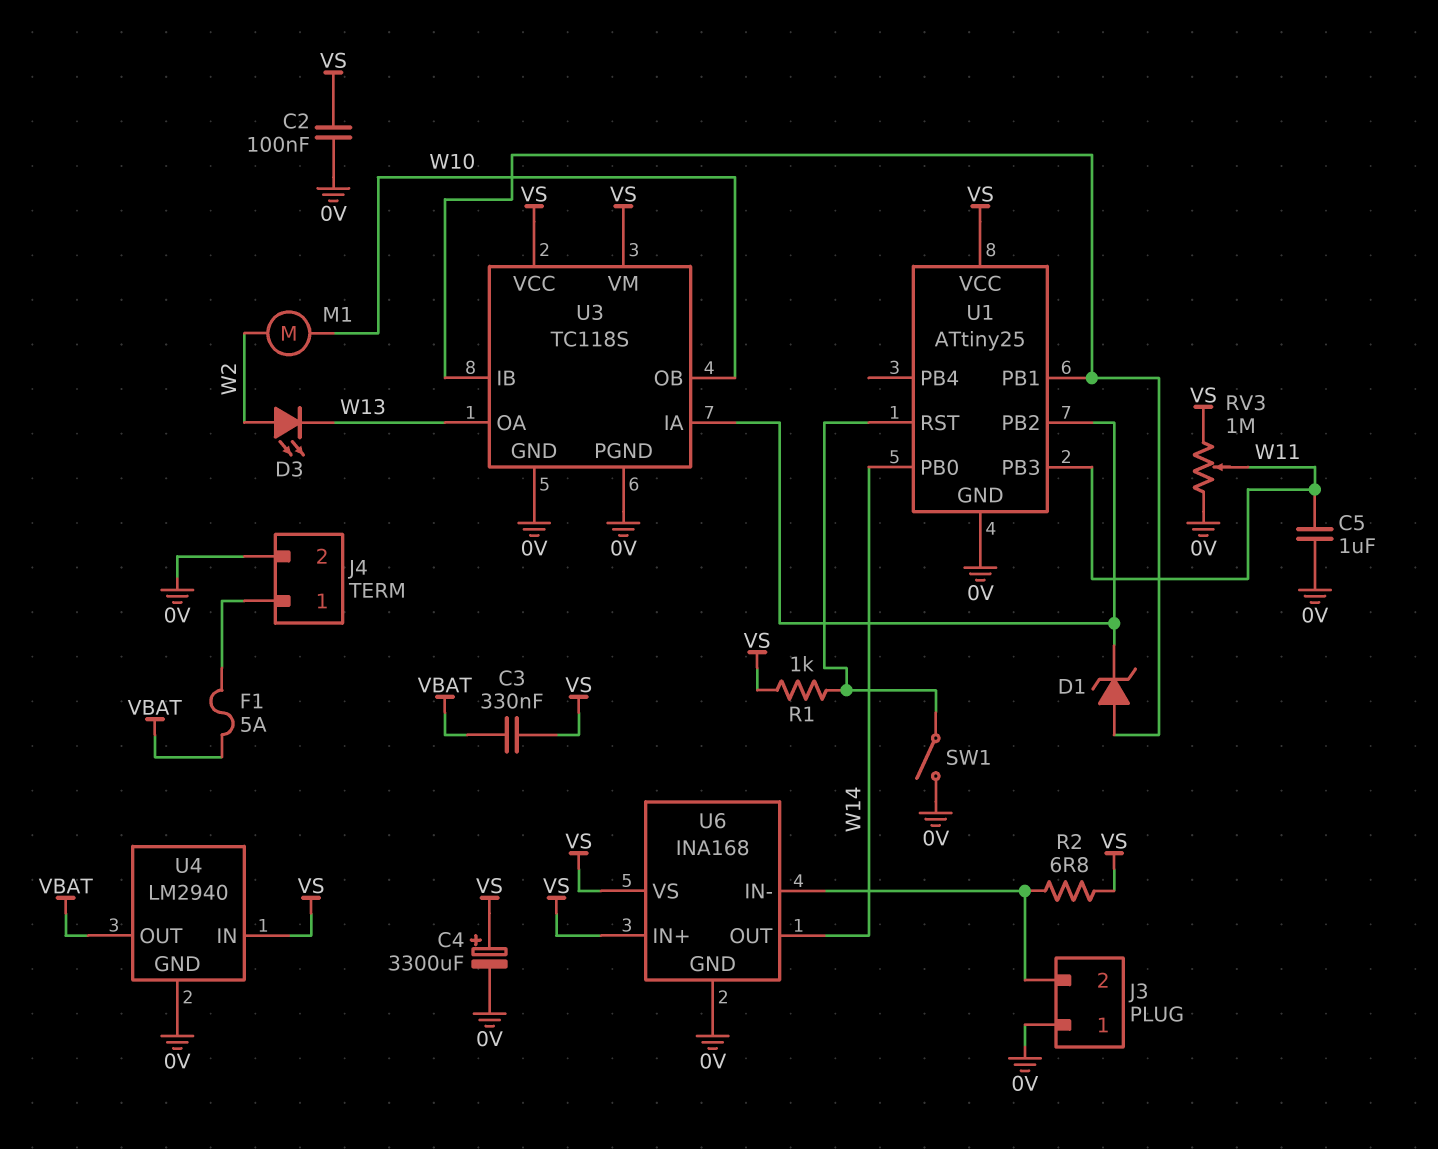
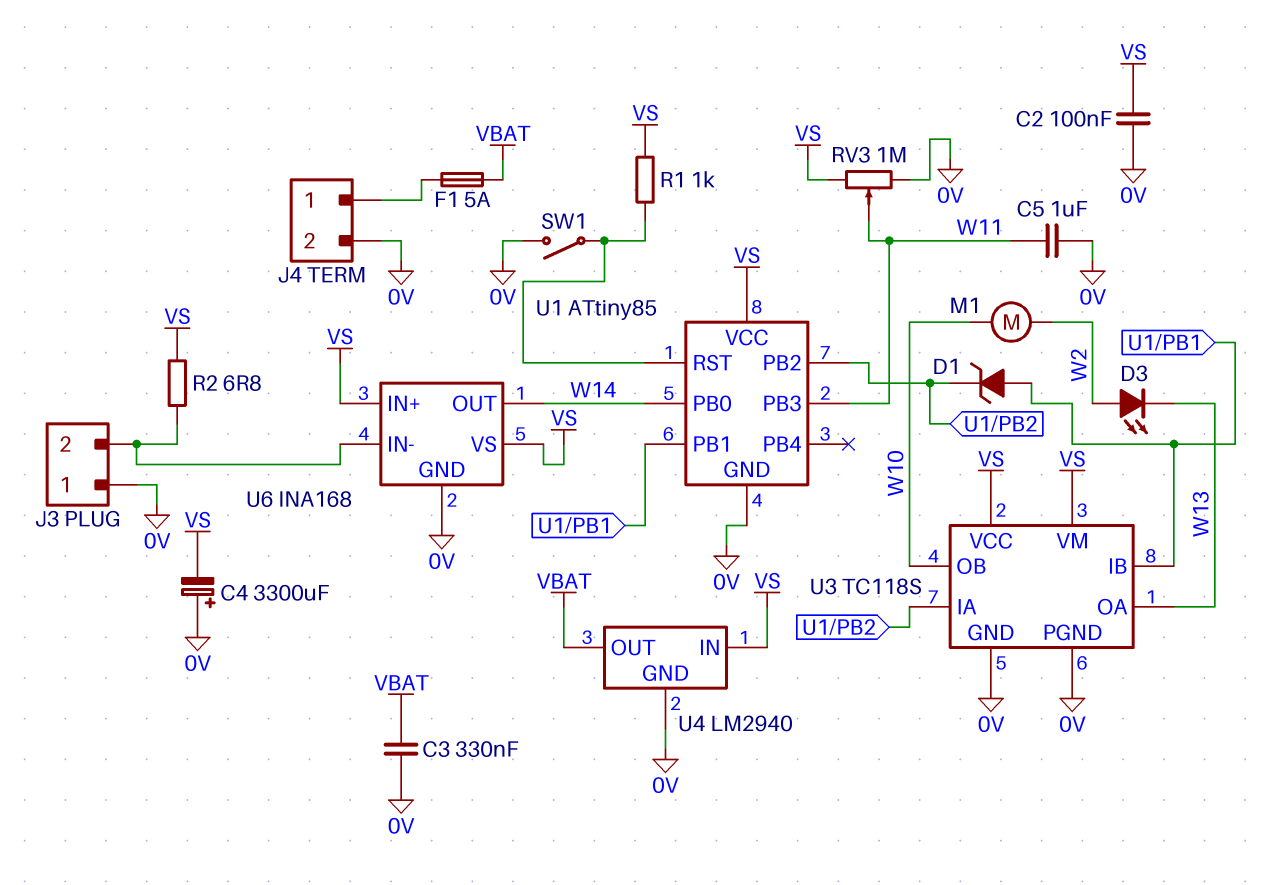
C3: 330nF (VBAT, VS) -> 330nF (0V, VBAT)
C4: 3300uF (plus VS, minus 0V) -> 3300uF (plus 0V, minus VS)
U1: ATtiny25 -> ATtiny85

